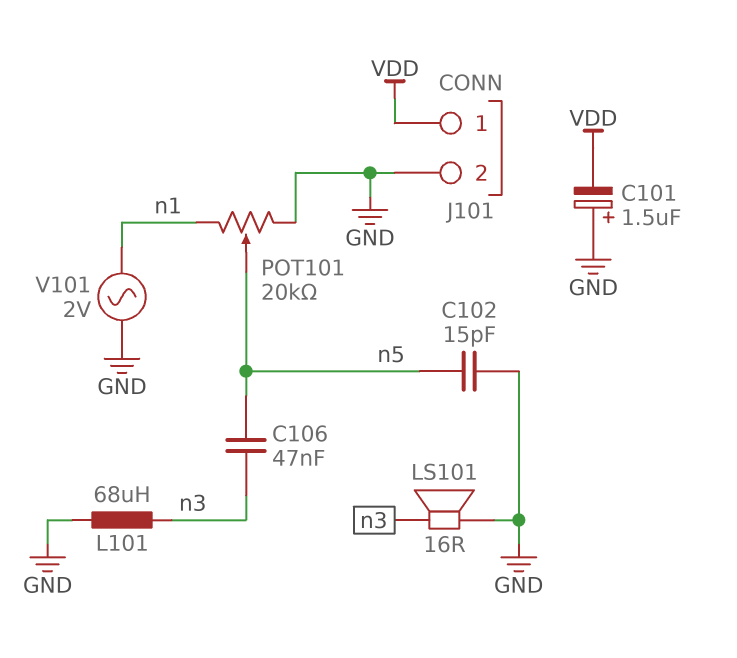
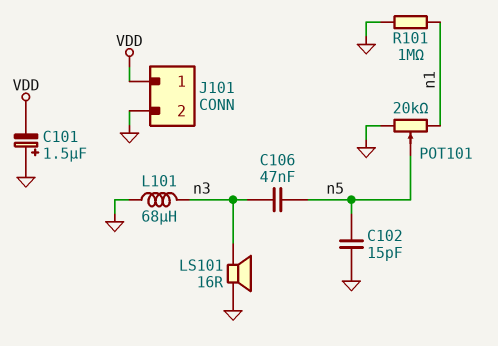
R101: none -> 1M (GND, n1)
V101: AC 2V (GND, n1) -> none

